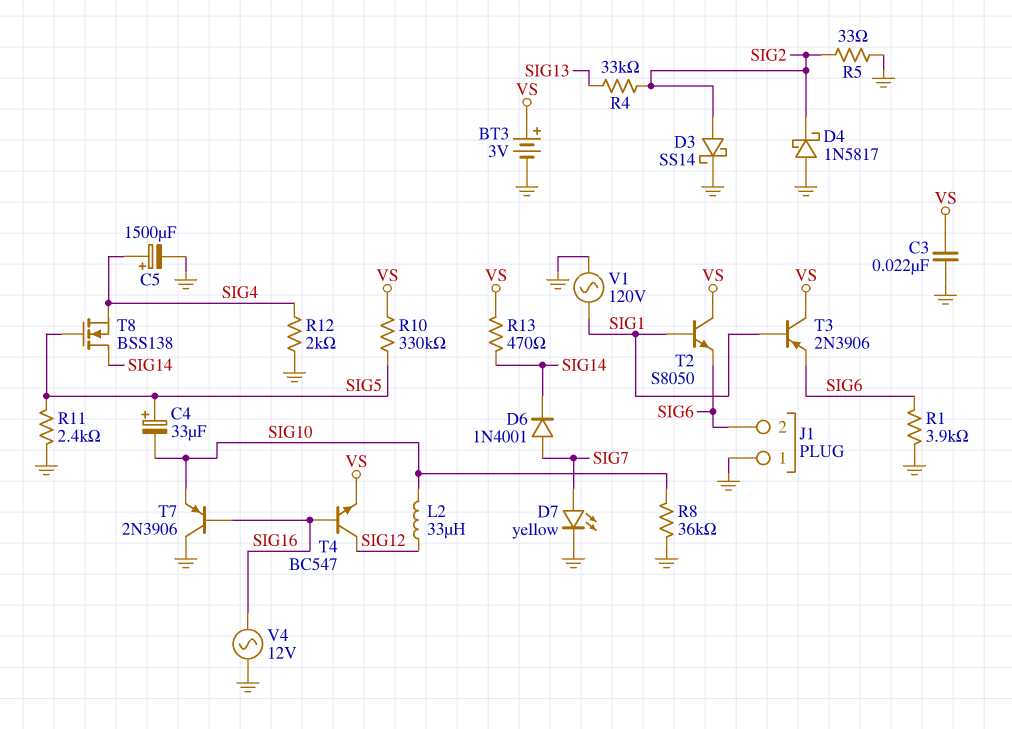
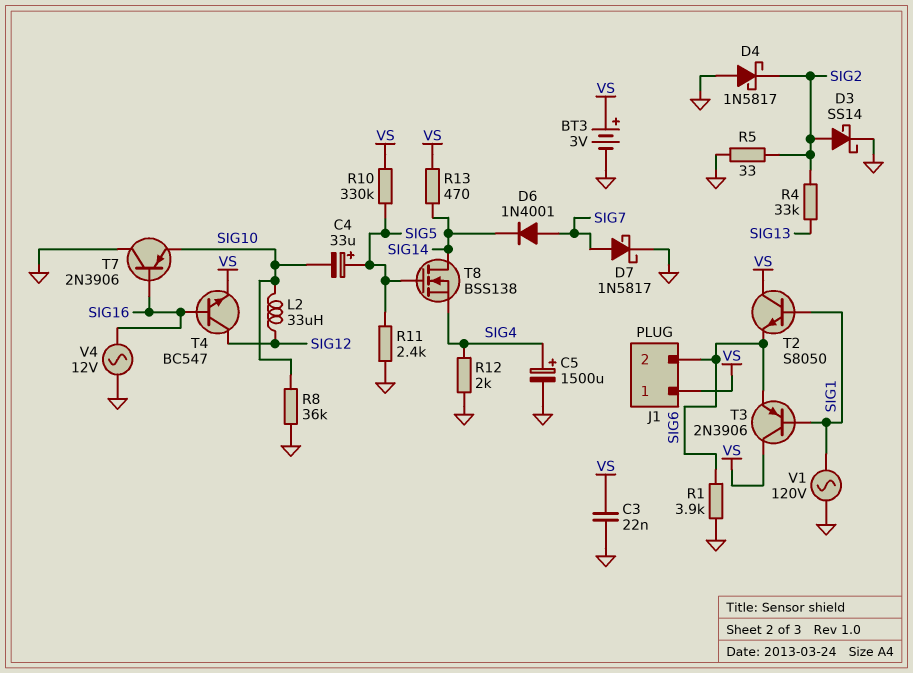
D7: LED yellow (A SIG7, K GND) -> schottky 1N5817 (A SIG7, K GND)
J1 pin 1: GND -> VS

